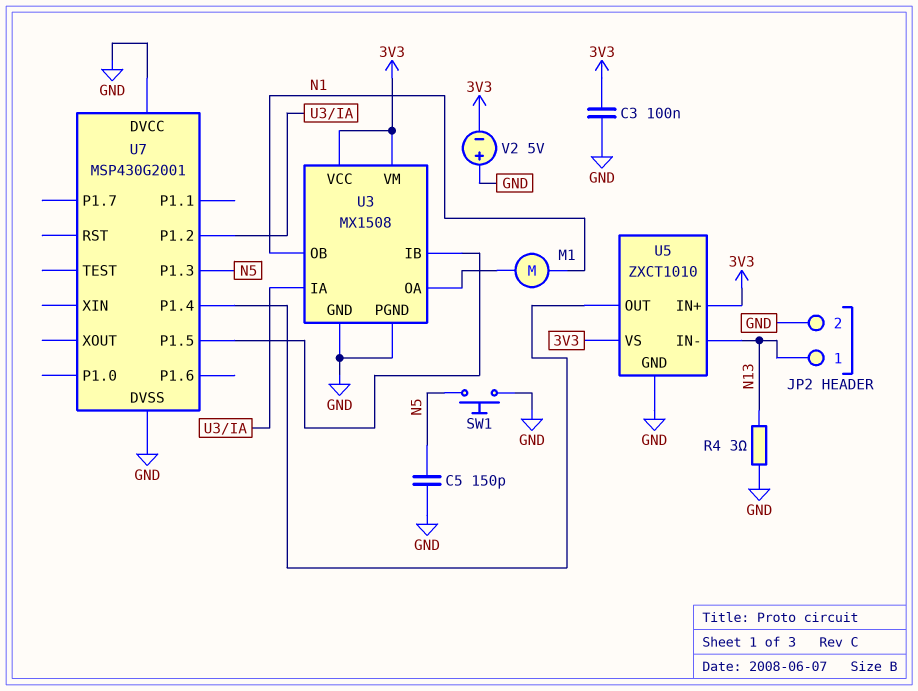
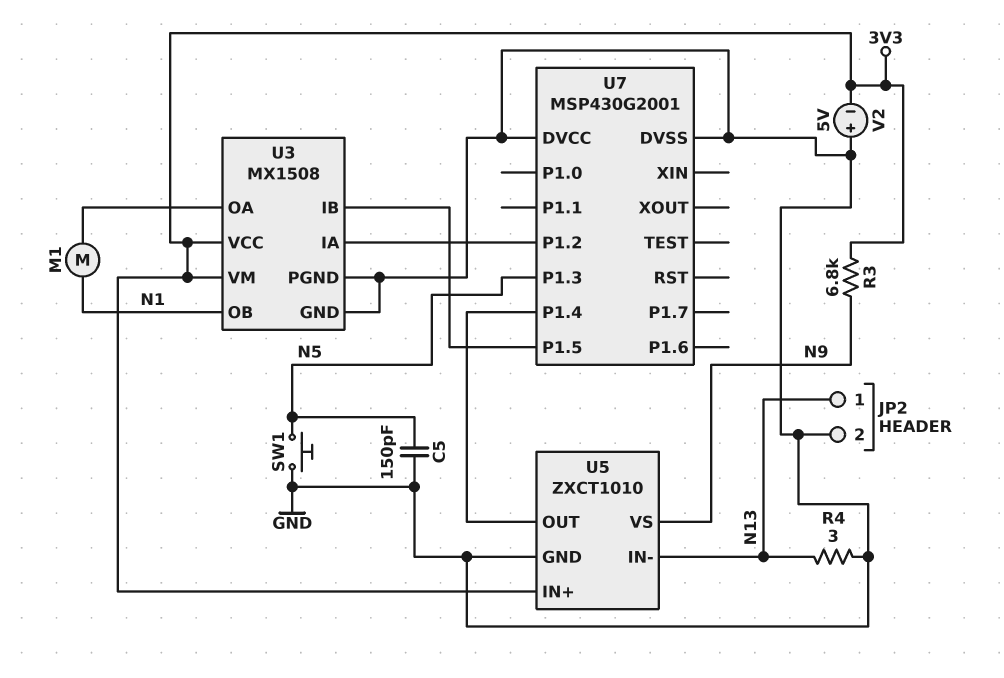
C3: 100nF (3V3, GND) -> none
R3: none -> 6.8k (3V3, N9)
U5 pin VS: 3V3 -> N9

